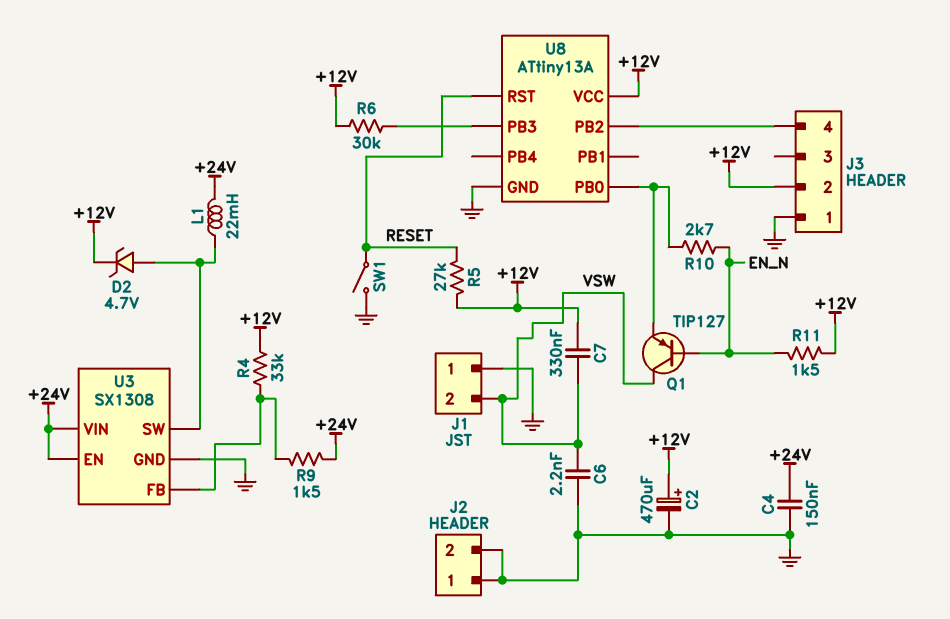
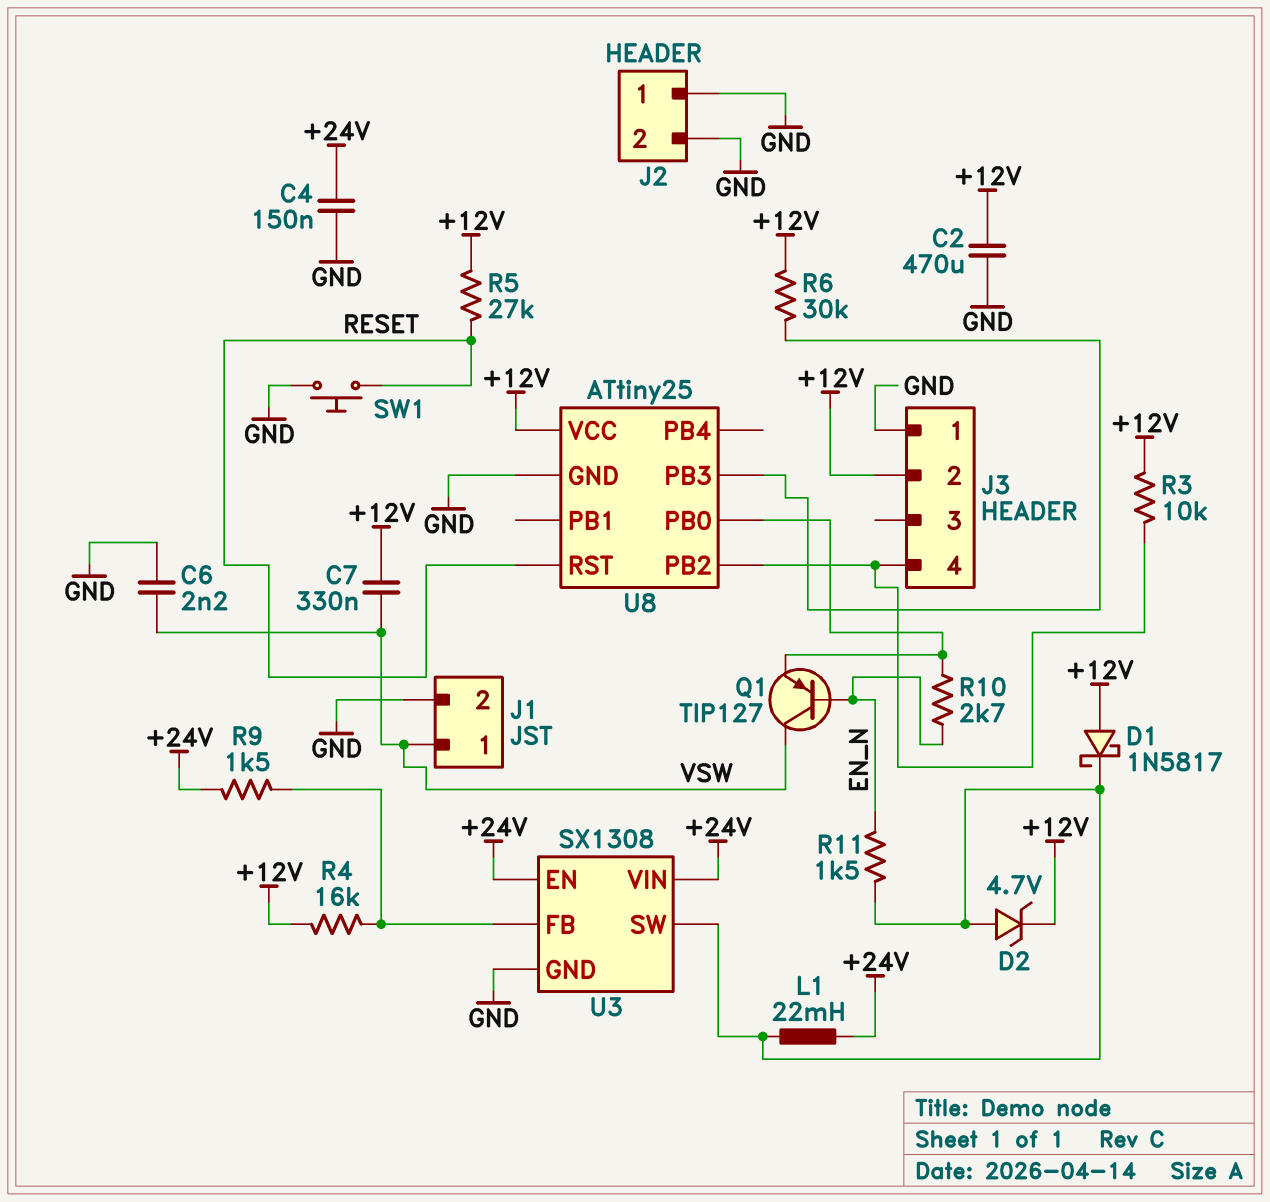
C2: 470uF (plus +12V, minus GND) -> 470uF (+12V, GND)
D1: none -> schottky 1N5817 (A +12V, K U3/SW)
J1 pin 1: GND -> VSW
J1 pin 2: VSW -> GND
R3: none -> 10k (+12V, J3/4)
R4: 33k (+12V, U3/FB) -> 16k (+12V, U3/FB)
R11: 1.5k (+12V, EN_N) -> 1.5k (EN_N, U3/SW)
SW1: switch (GND, RESET) -> button (GND, RESET)
U8: ATtiny13A -> ATtiny25

